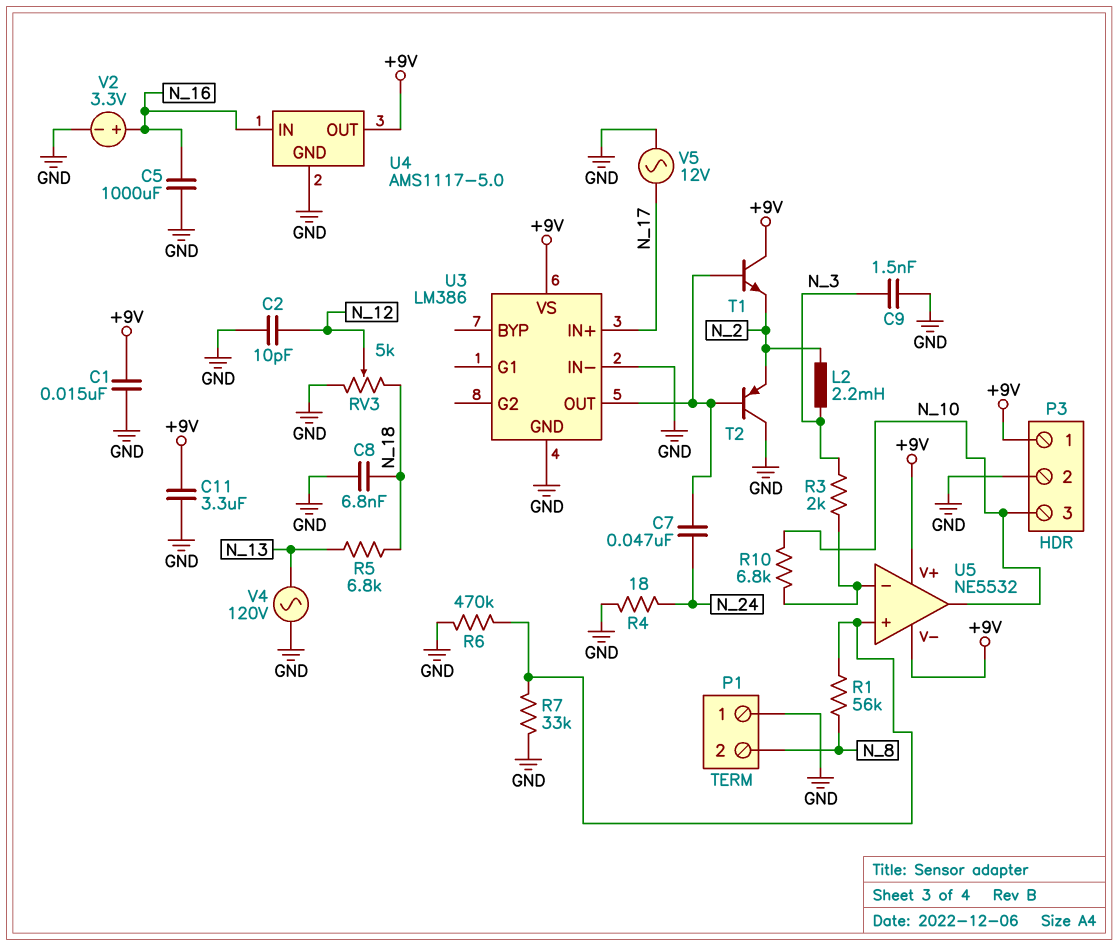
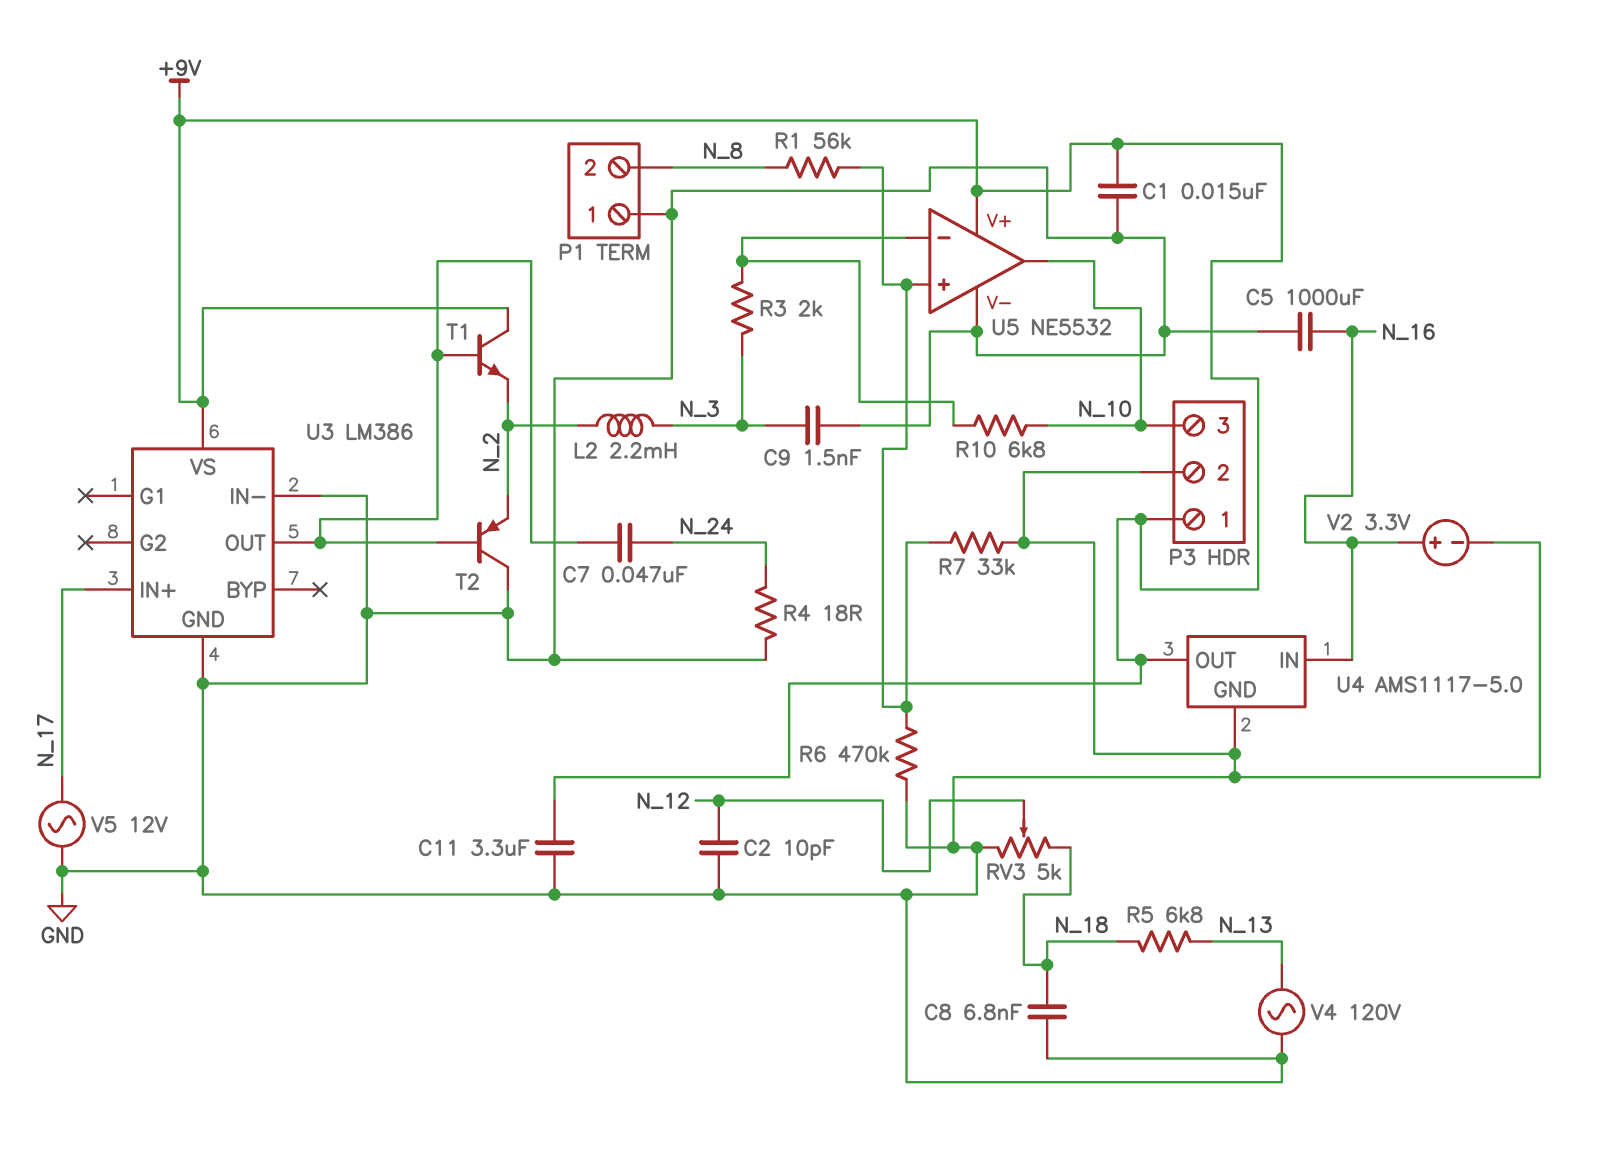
U5 pin V-: +9V -> GND

